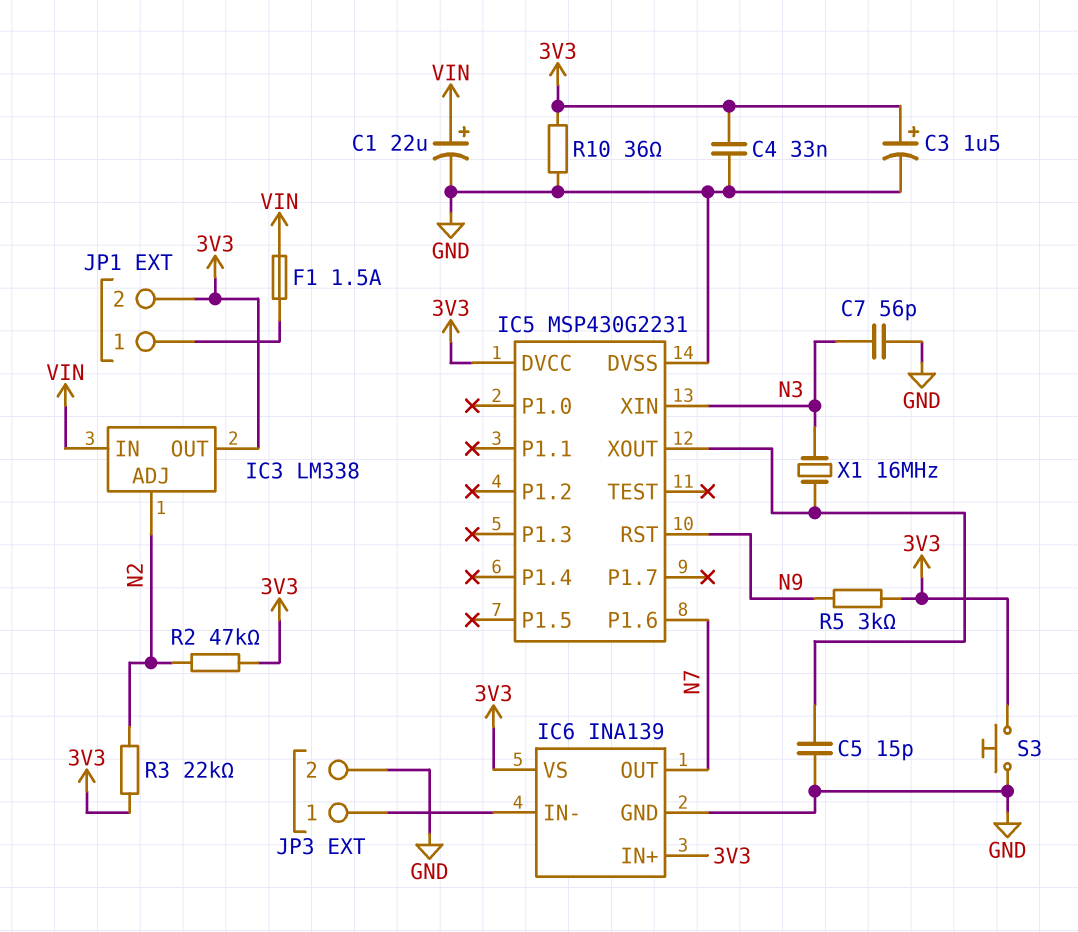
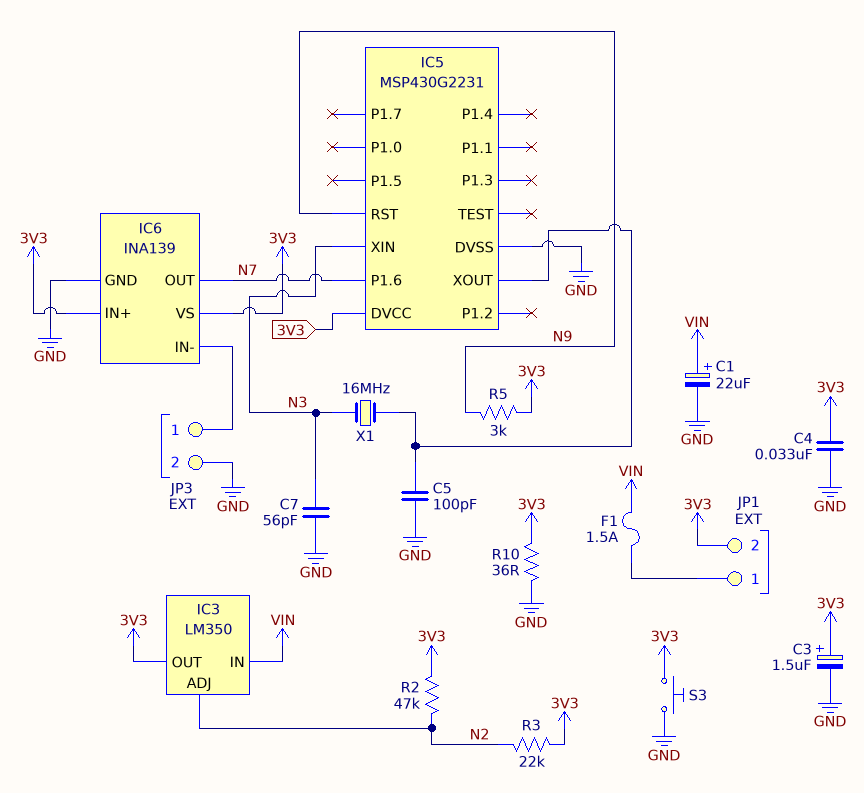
C5: 15pF (GND, IC5/XOUT) -> 100pF (GND, IC5/XOUT)
IC3: LM338 -> LM350

